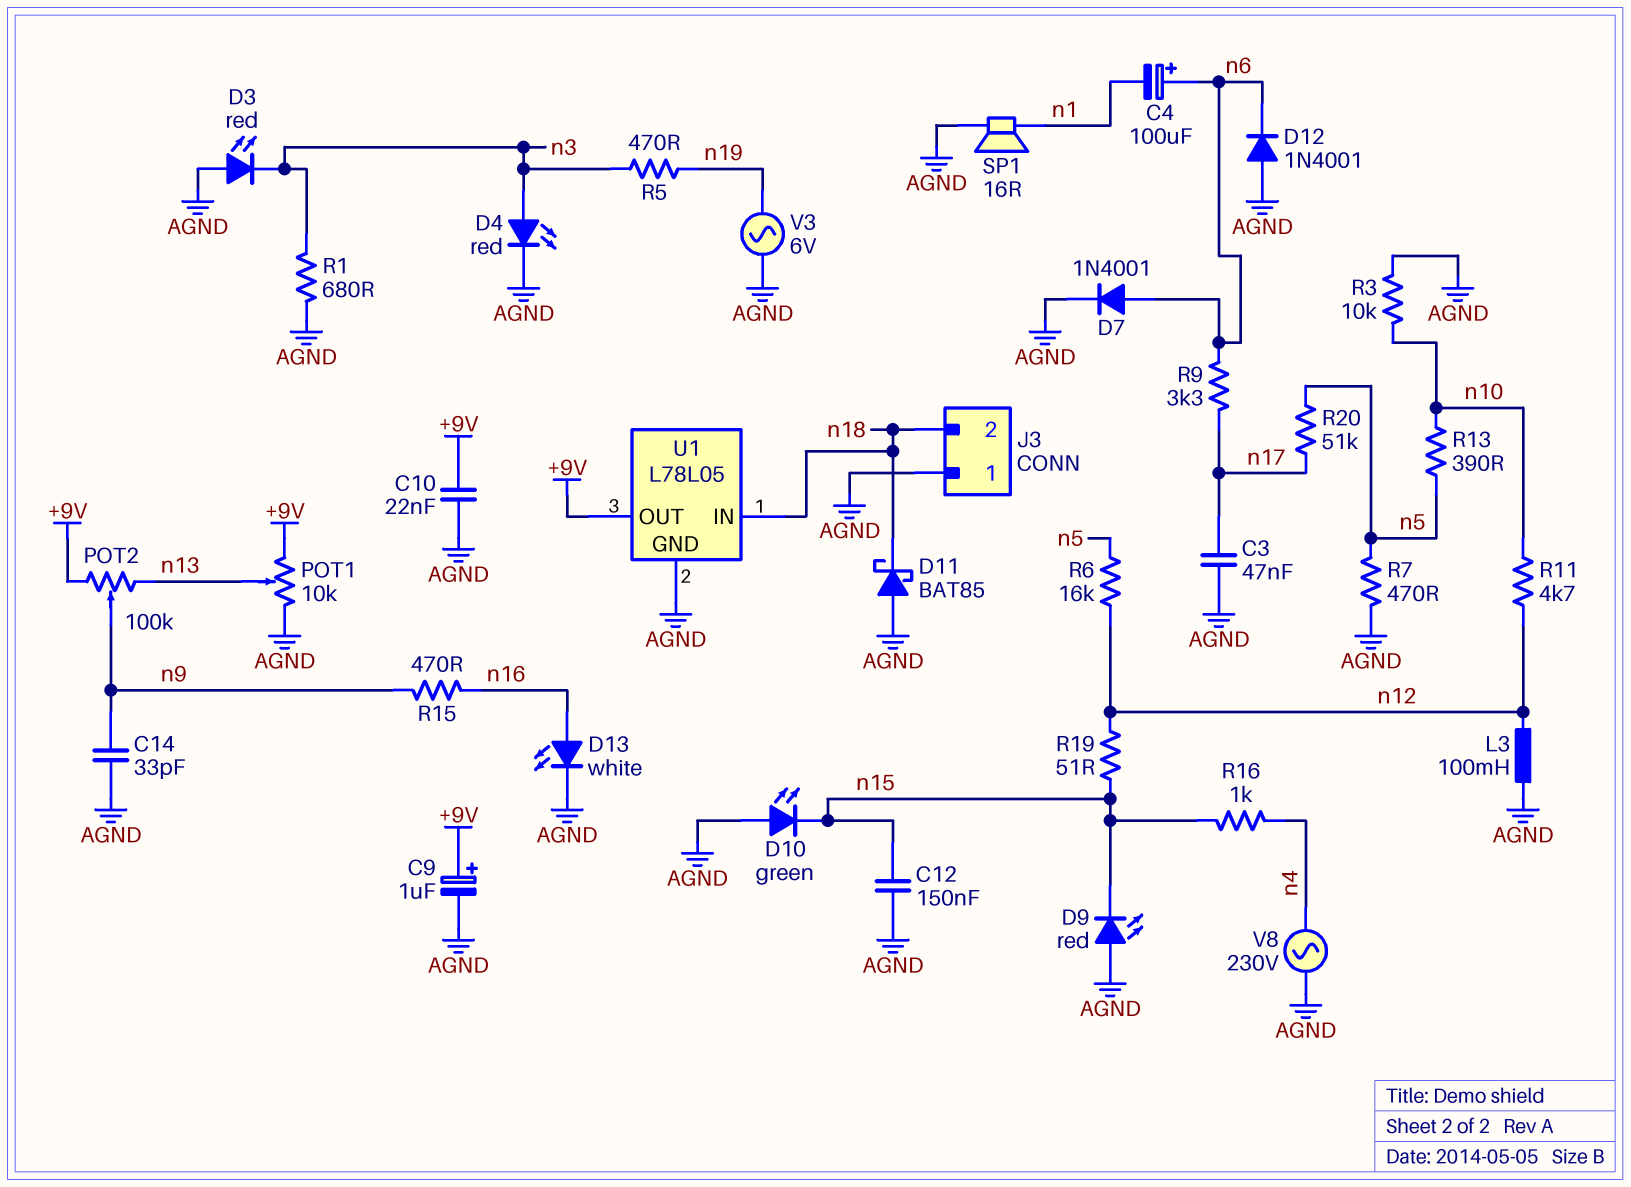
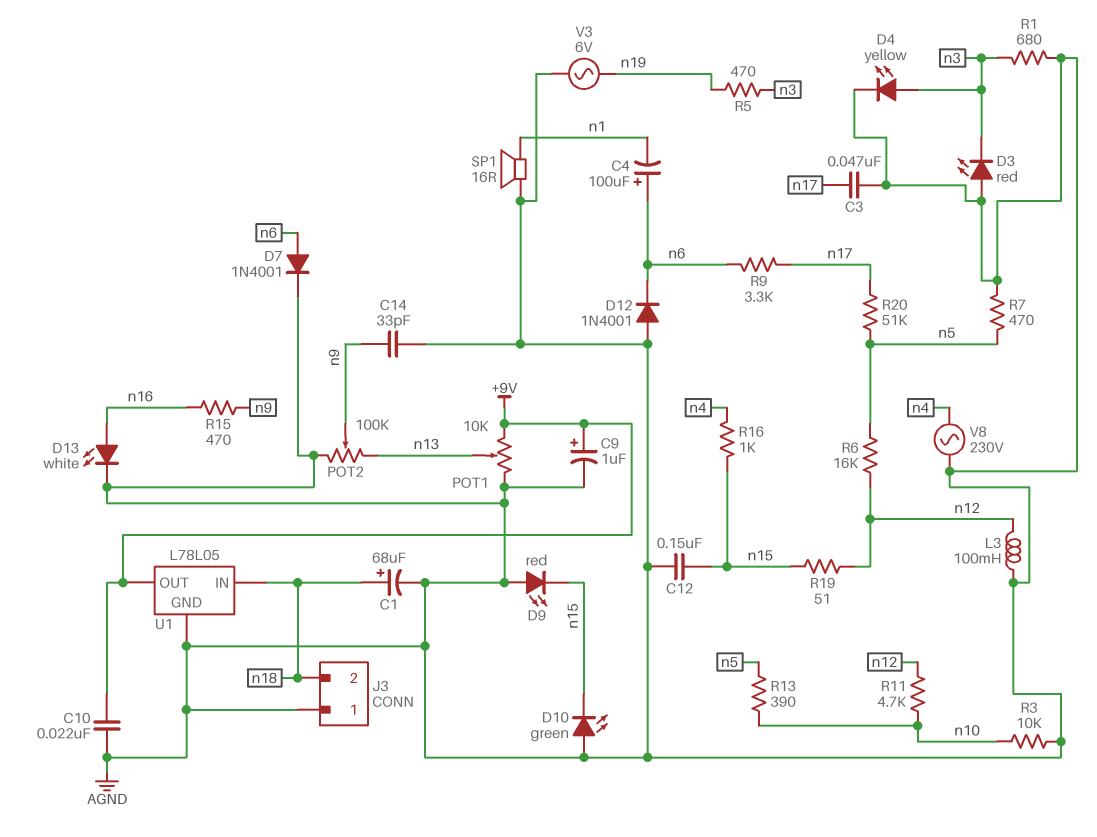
C1: none -> 68uF (plus n18, minus AGND)
D4: LED red (A n3, K AGND) -> LED yellow (A n3, K AGND)
D11: schottky BAT85 (A AGND, K n18) -> none
POT2: 100k (+9V, n13, wiper n9) -> 100k (AGND, n13, wiper n9)

